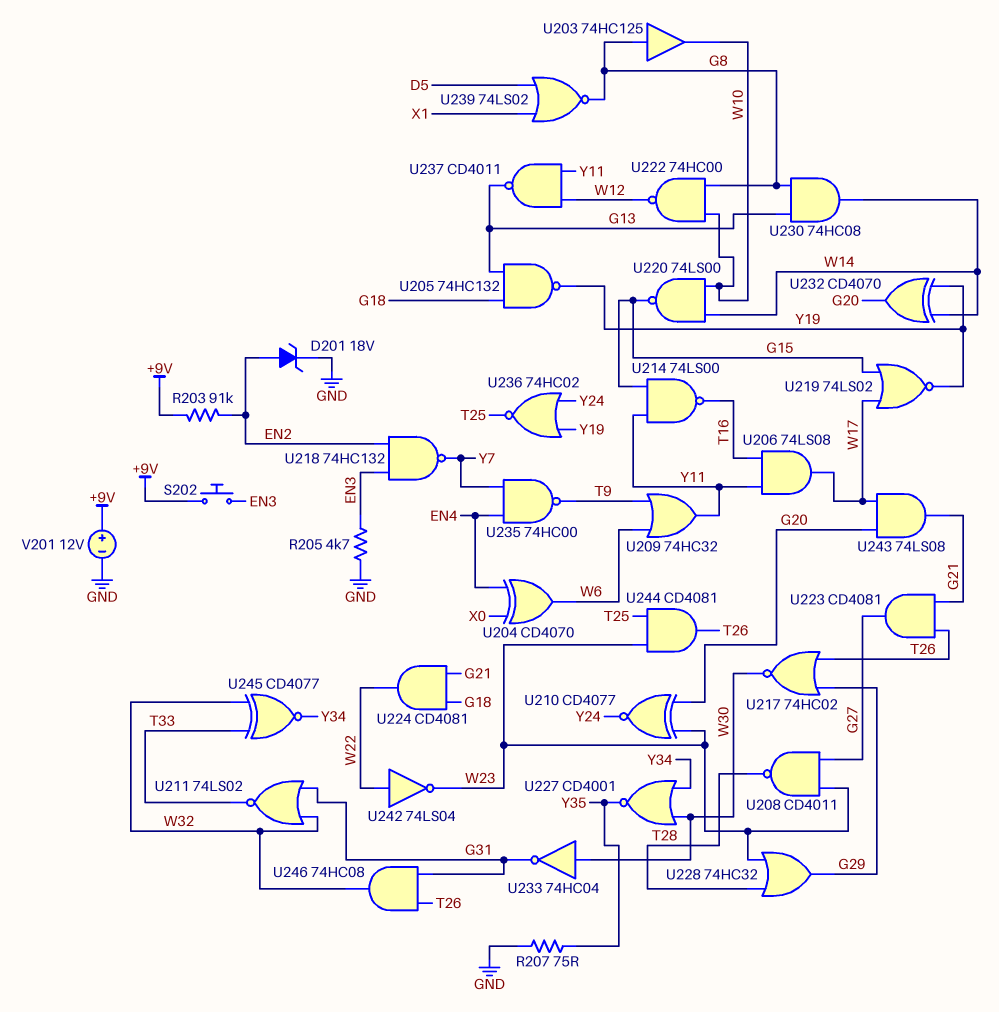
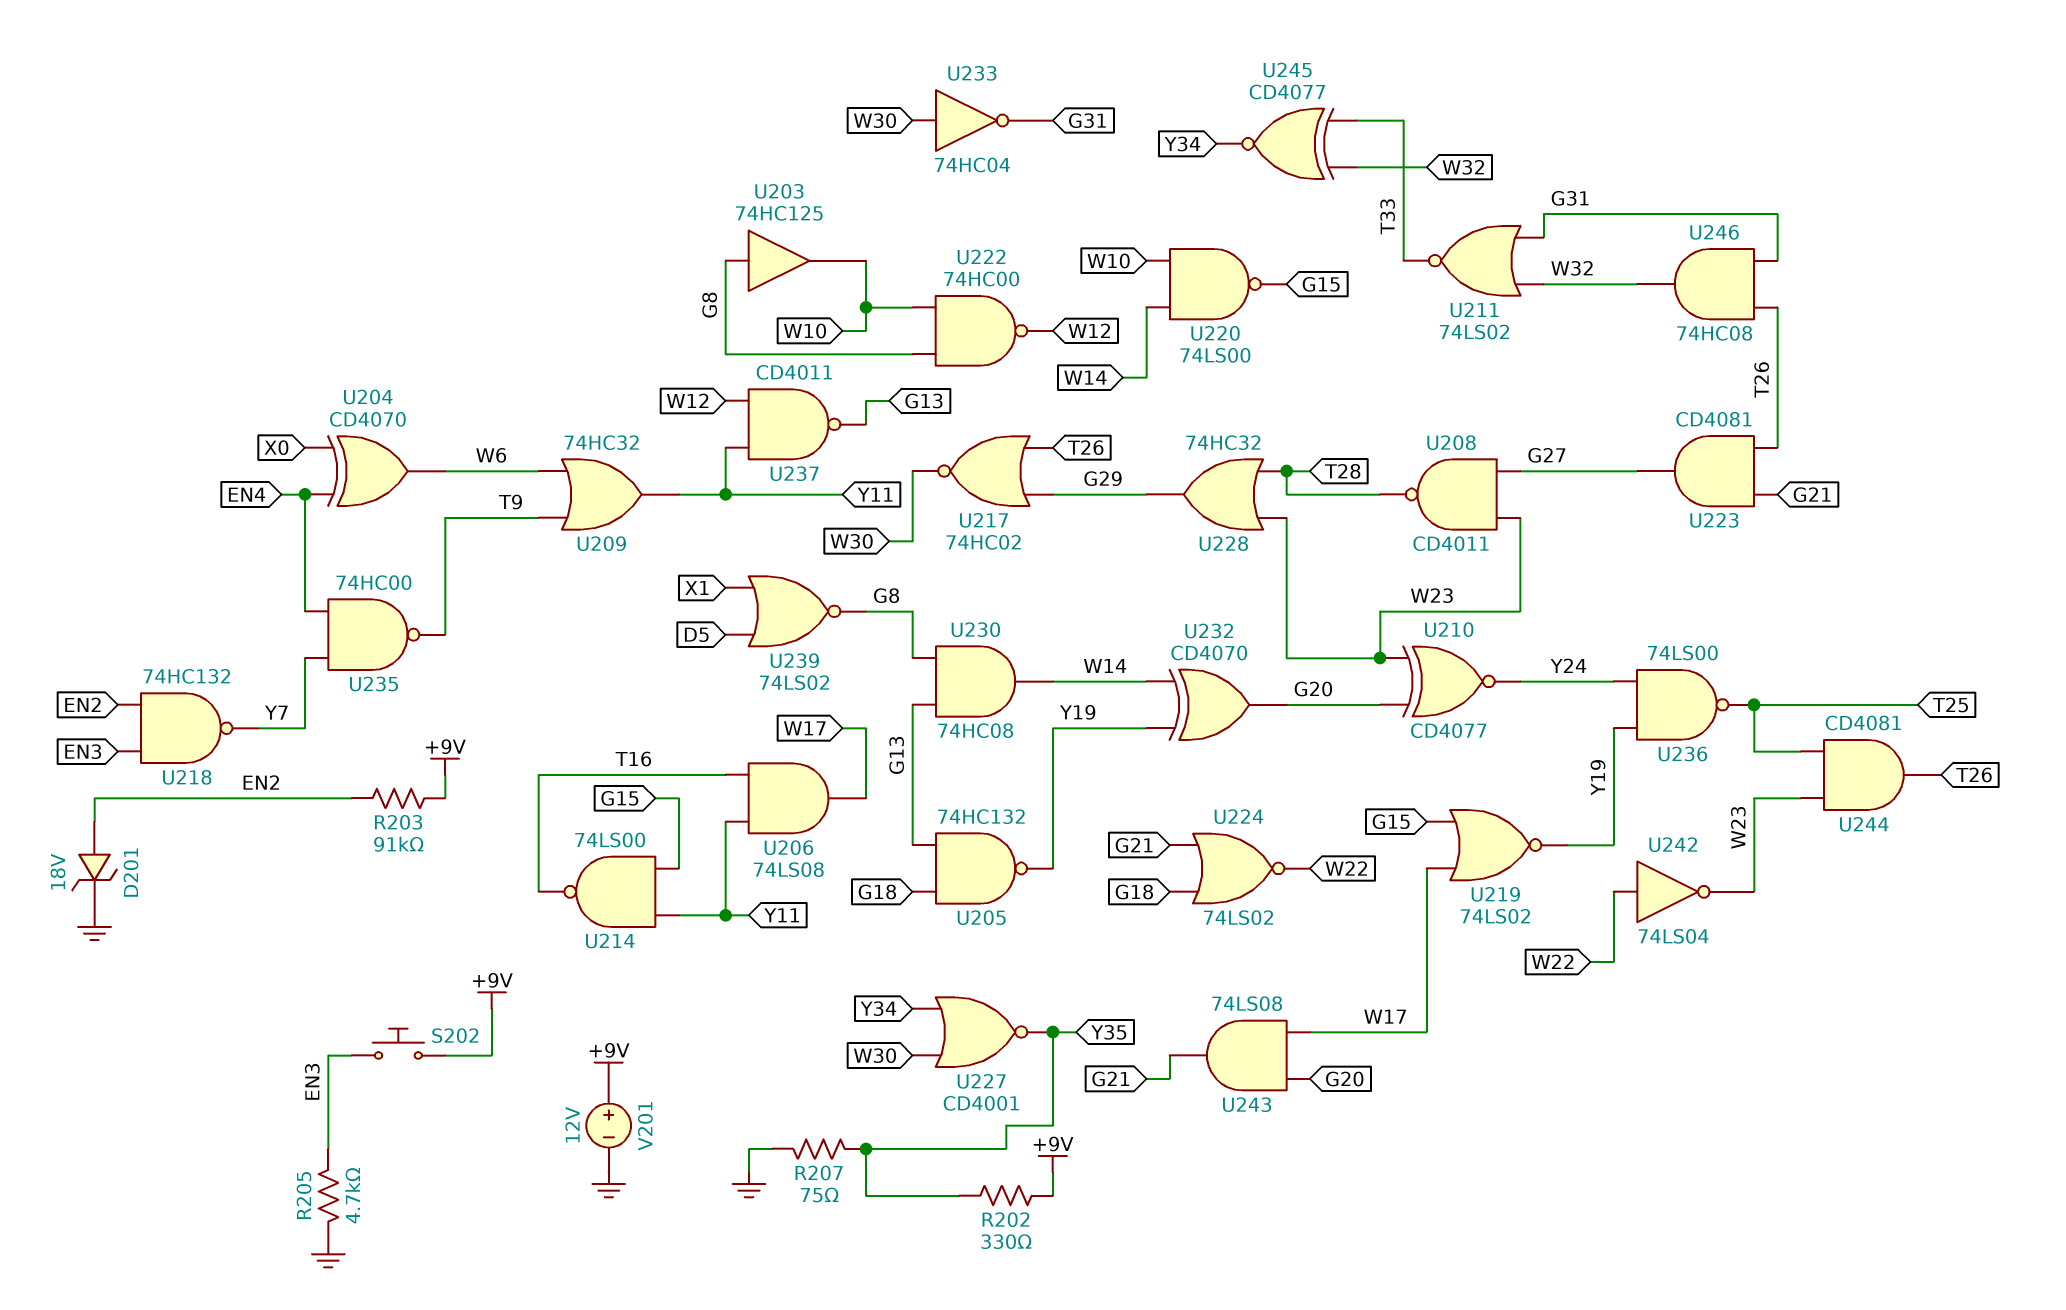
R202: none -> 330 (+9V, Y35)
U224: AND CD4081 (in G18, in G21, out W22) -> NOR 74LS02 (in G18, in G21, out W22)
U236: NOR 74HC02 (in Y19, in Y24, out T25) -> NAND 74LS00 (in Y19, in Y24, out T25)

